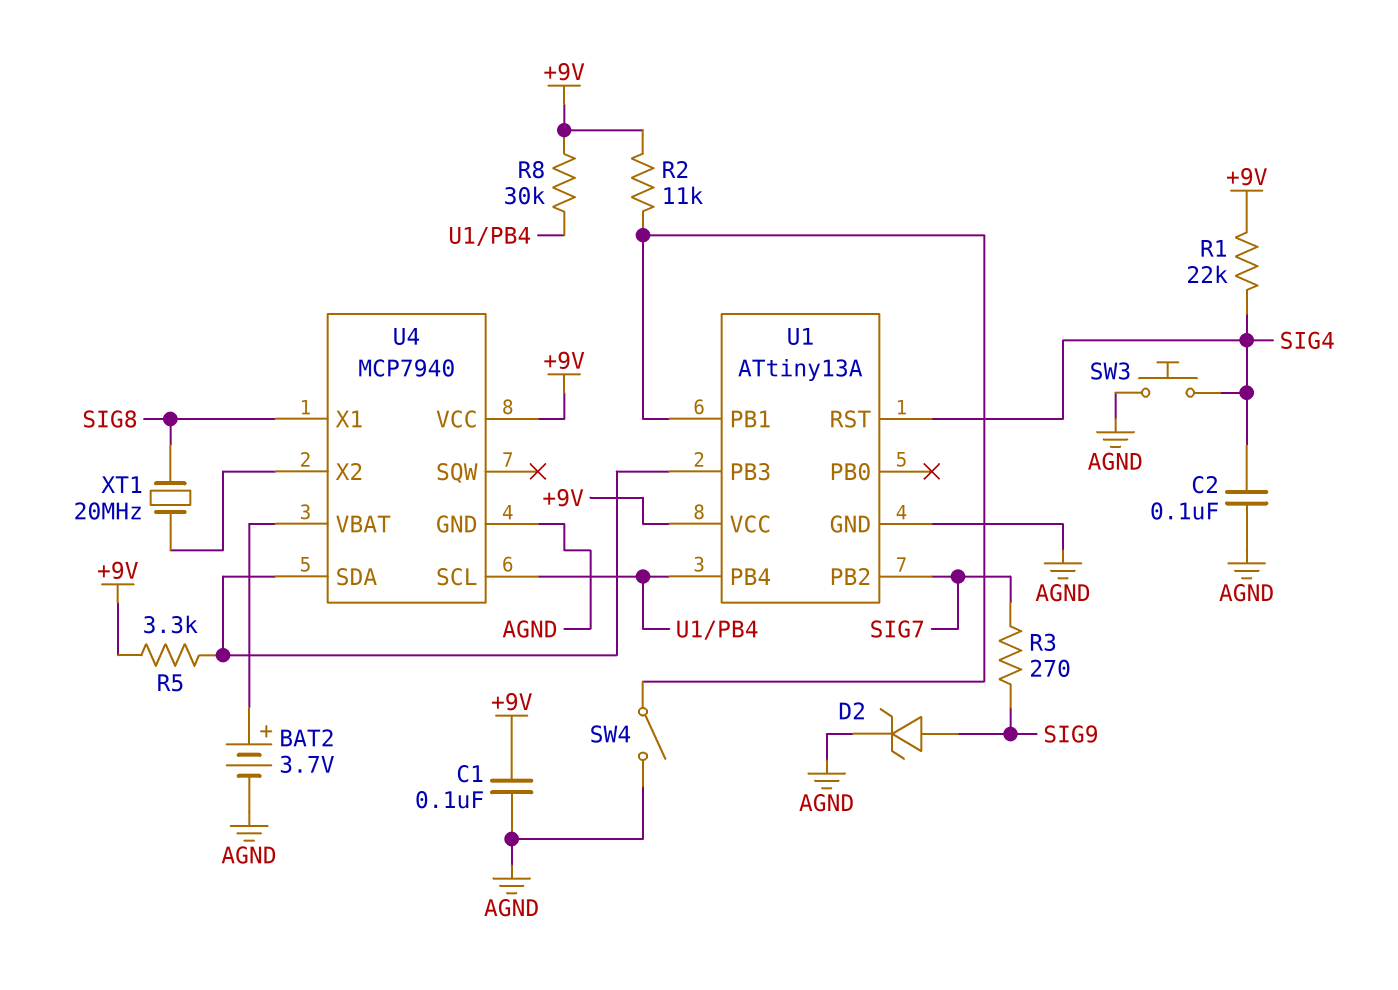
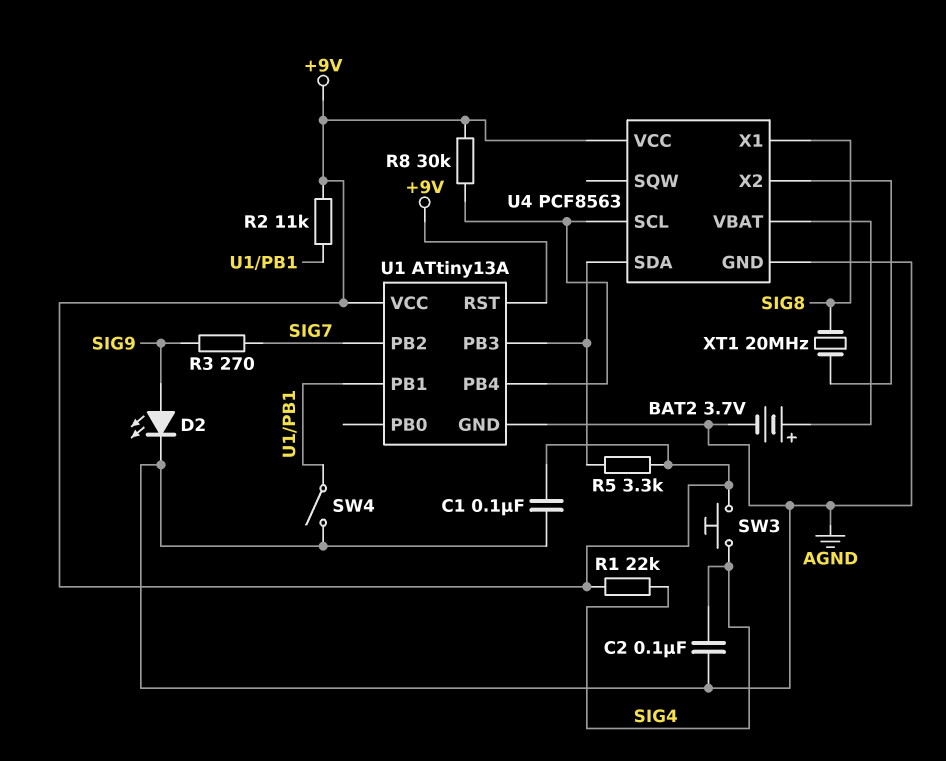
D2: zener (A SIG9, K AGND) -> LED (A SIG9, K AGND)
SW3: button (AGND, SIG4) -> button (+9V, SIG4)
U1 pin RST: SIG4 -> +9V
U4: MCP7940 -> PCF8563

